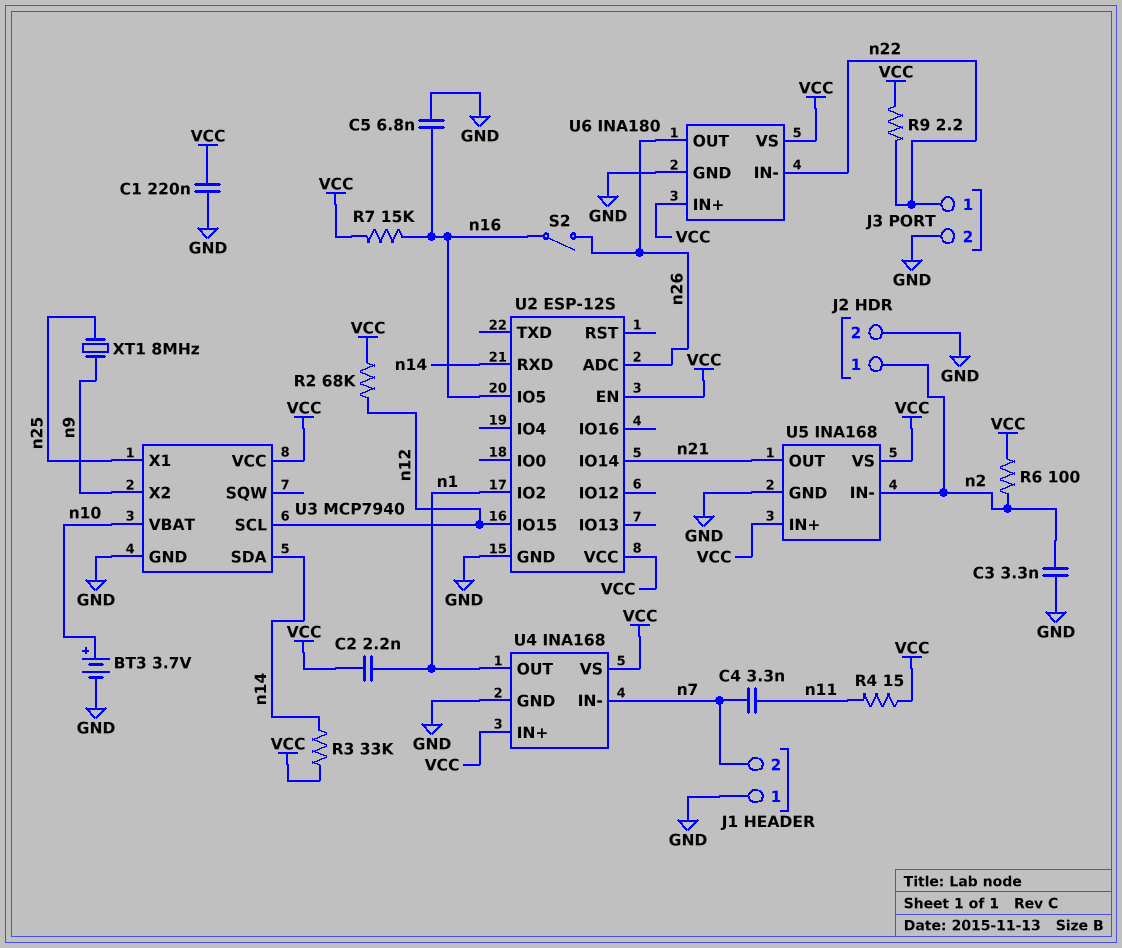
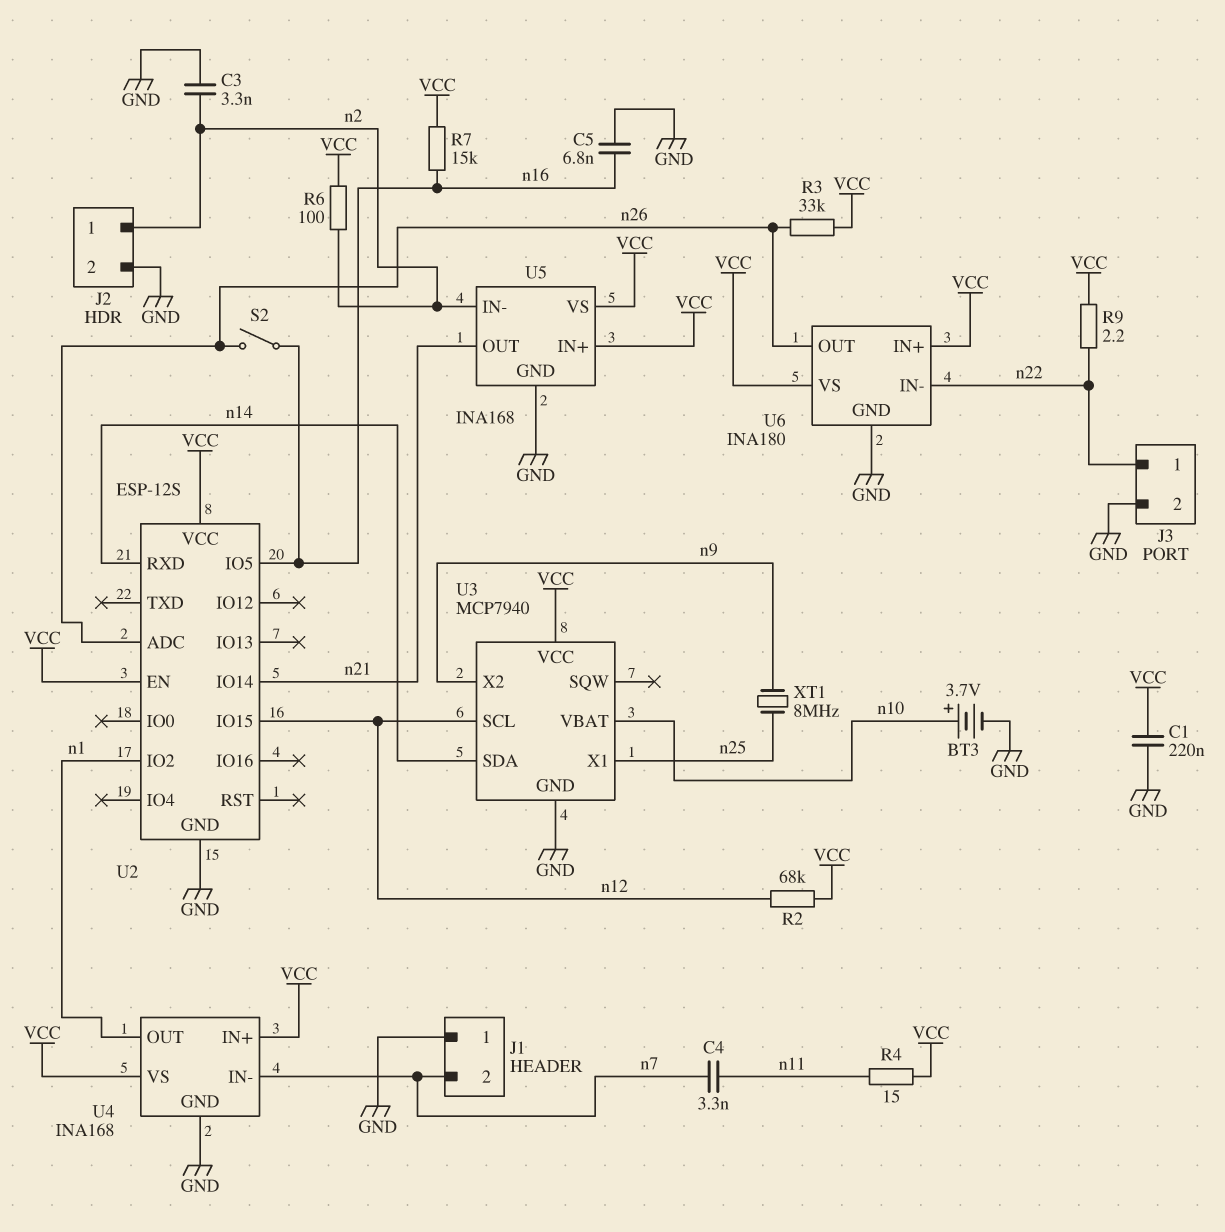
C2: 2.2nF (VCC, n1) -> none
R3: 33k (VCC, n14) -> 33k (VCC, n26)

